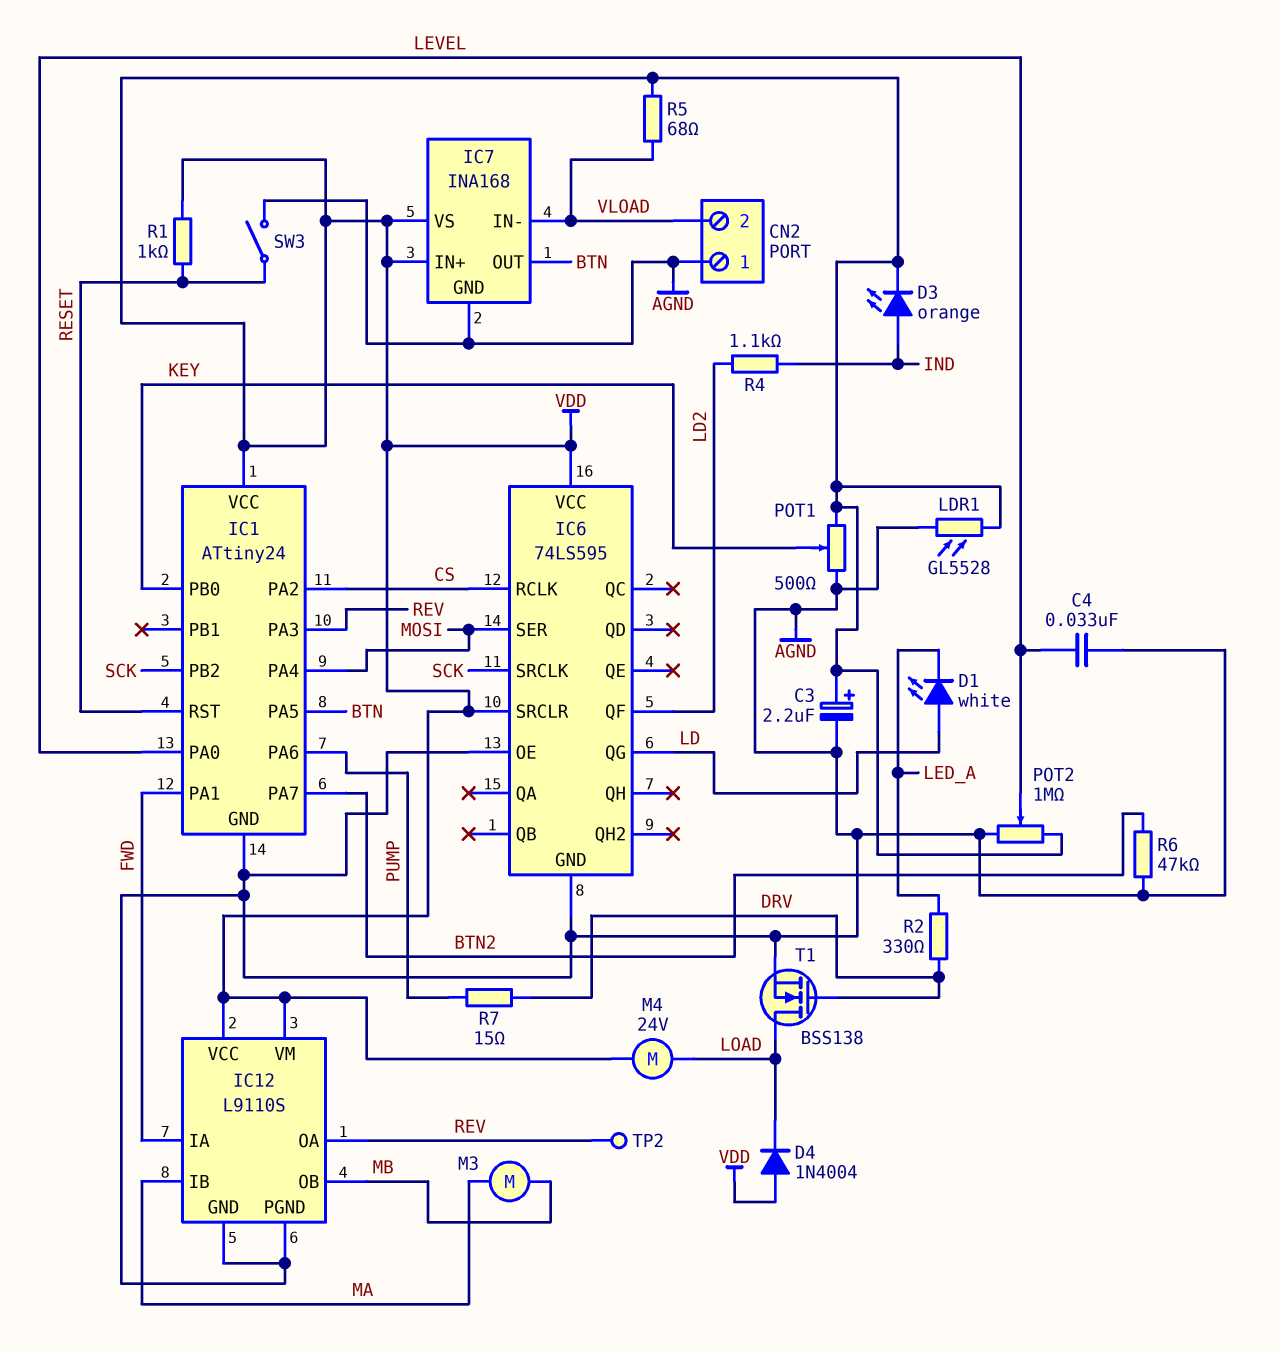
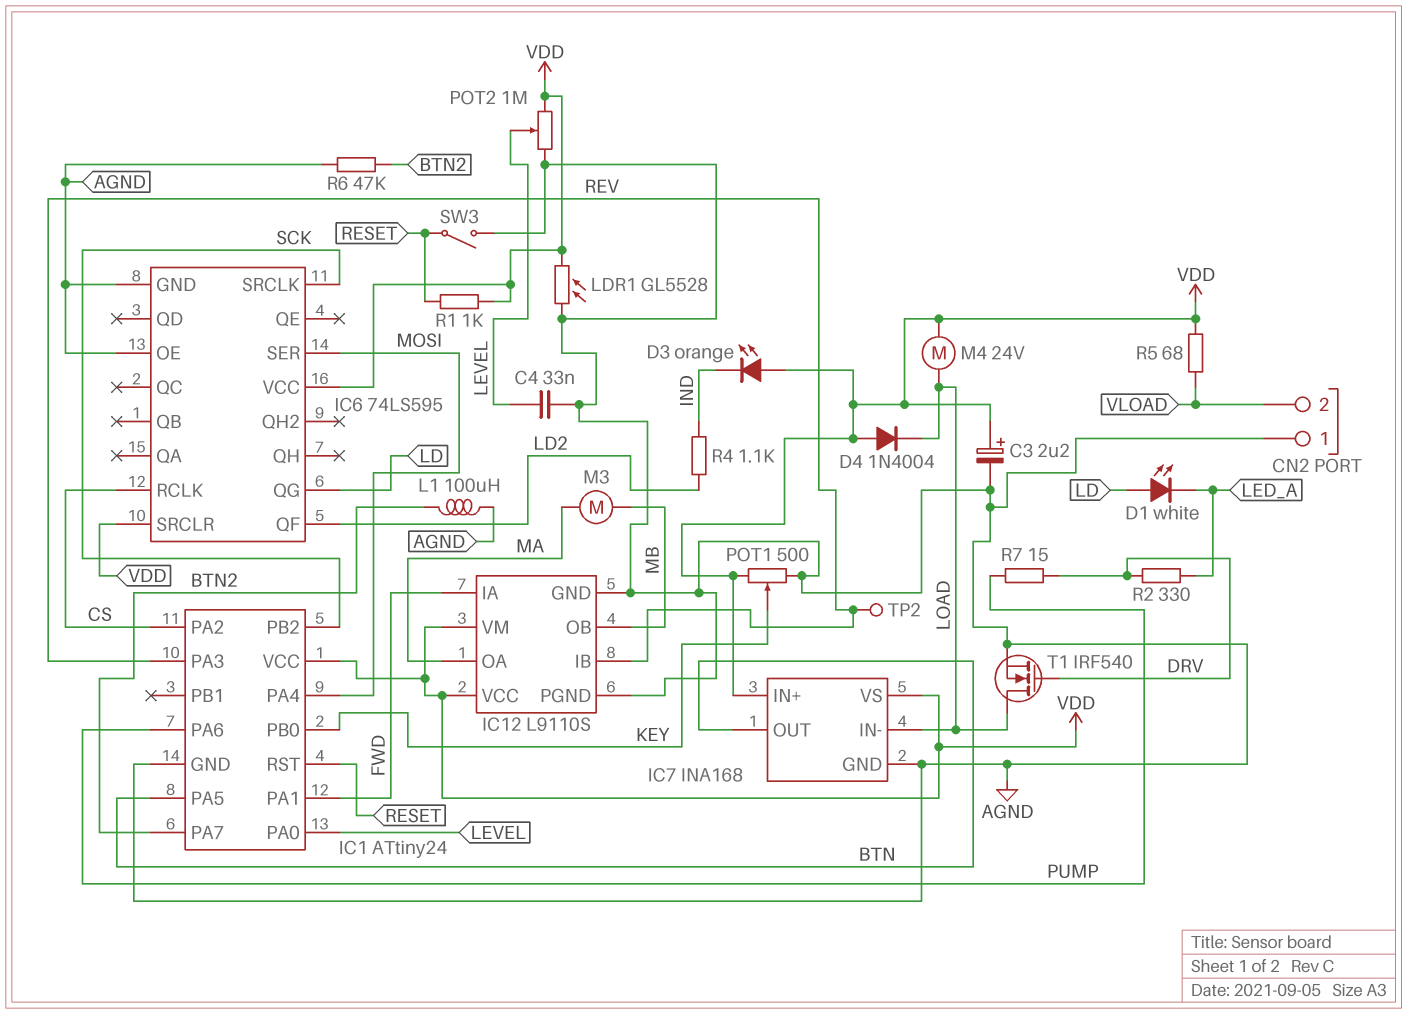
D3: LED orange (A IND, K VDD) -> LED orange (A VDD, K IND)
IC7 pin IN-: VLOAD -> LOAD
IC12 pin IB: MA -> REV
IC12 pin OA: REV -> MA
L1: none -> 100uH (AGND, BTN2)
T1: NMOS BSS138 (G DRV, D LOAD, S AGND) -> NMOS IRF540 (G DRV, D LOAD, S AGND)

